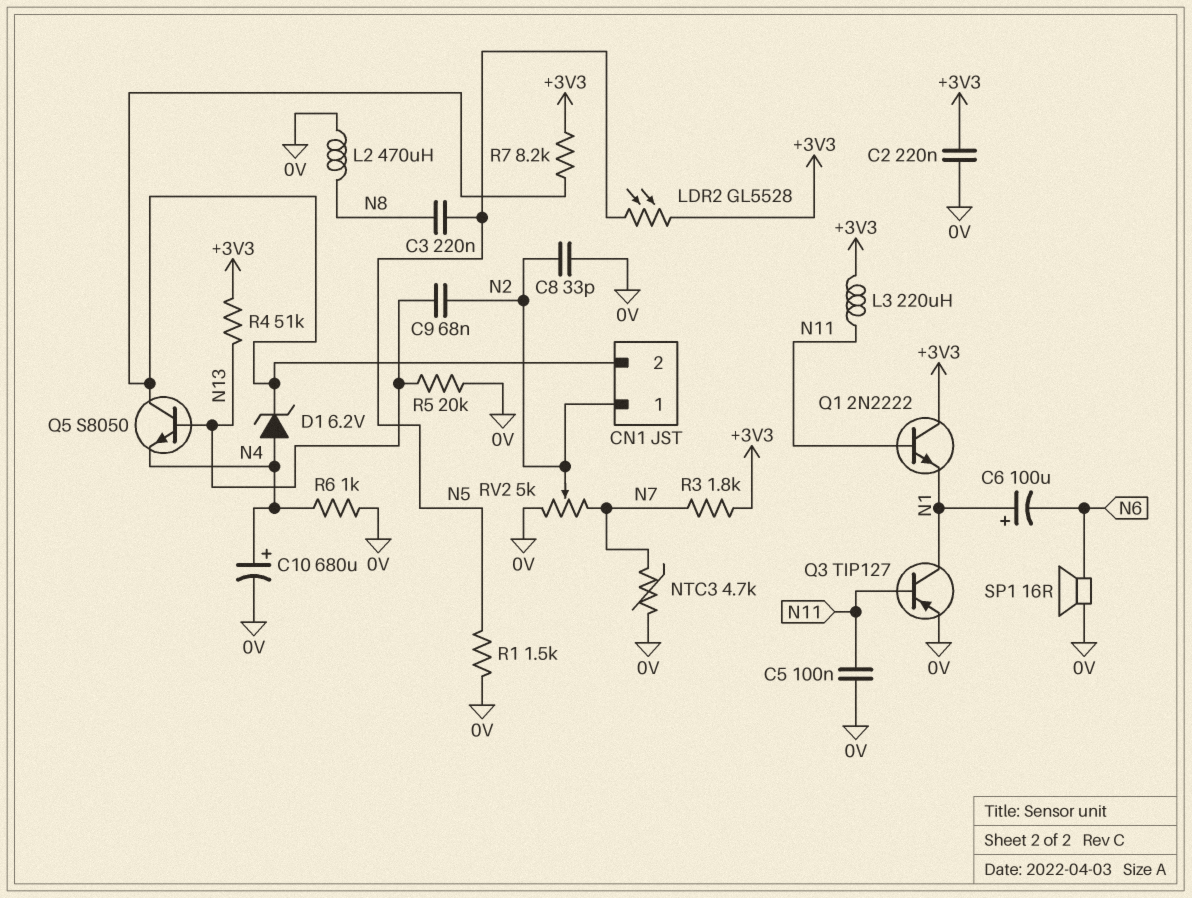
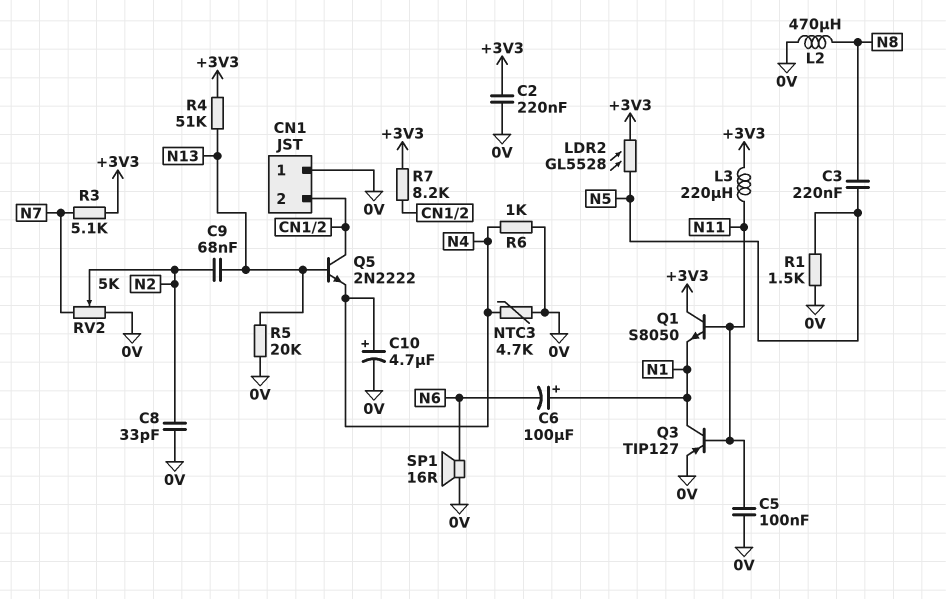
C10: 680uF (plus N4, minus 0V) -> 4.7uF (plus N4, minus 0V)
CN1 pin 1: N2 -> 0V
D1: zener 6.2V (A N4, K CN1/2) -> none
NTC3: 4.7k (0V, N7) -> 4.7k (0V, N4)
Q1: NPN 2N2222 (B N11, C +3V3, E N1) -> NPN S8050 (B N11, C +3V3, E N1)
Q5: NPN S8050 (B N13, C CN1/2, E N4) -> NPN 2N2222 (B N13, C CN1/2, E N4)
R3: 1.8k (+3V3, N7) -> 5.1k (+3V3, N7)

